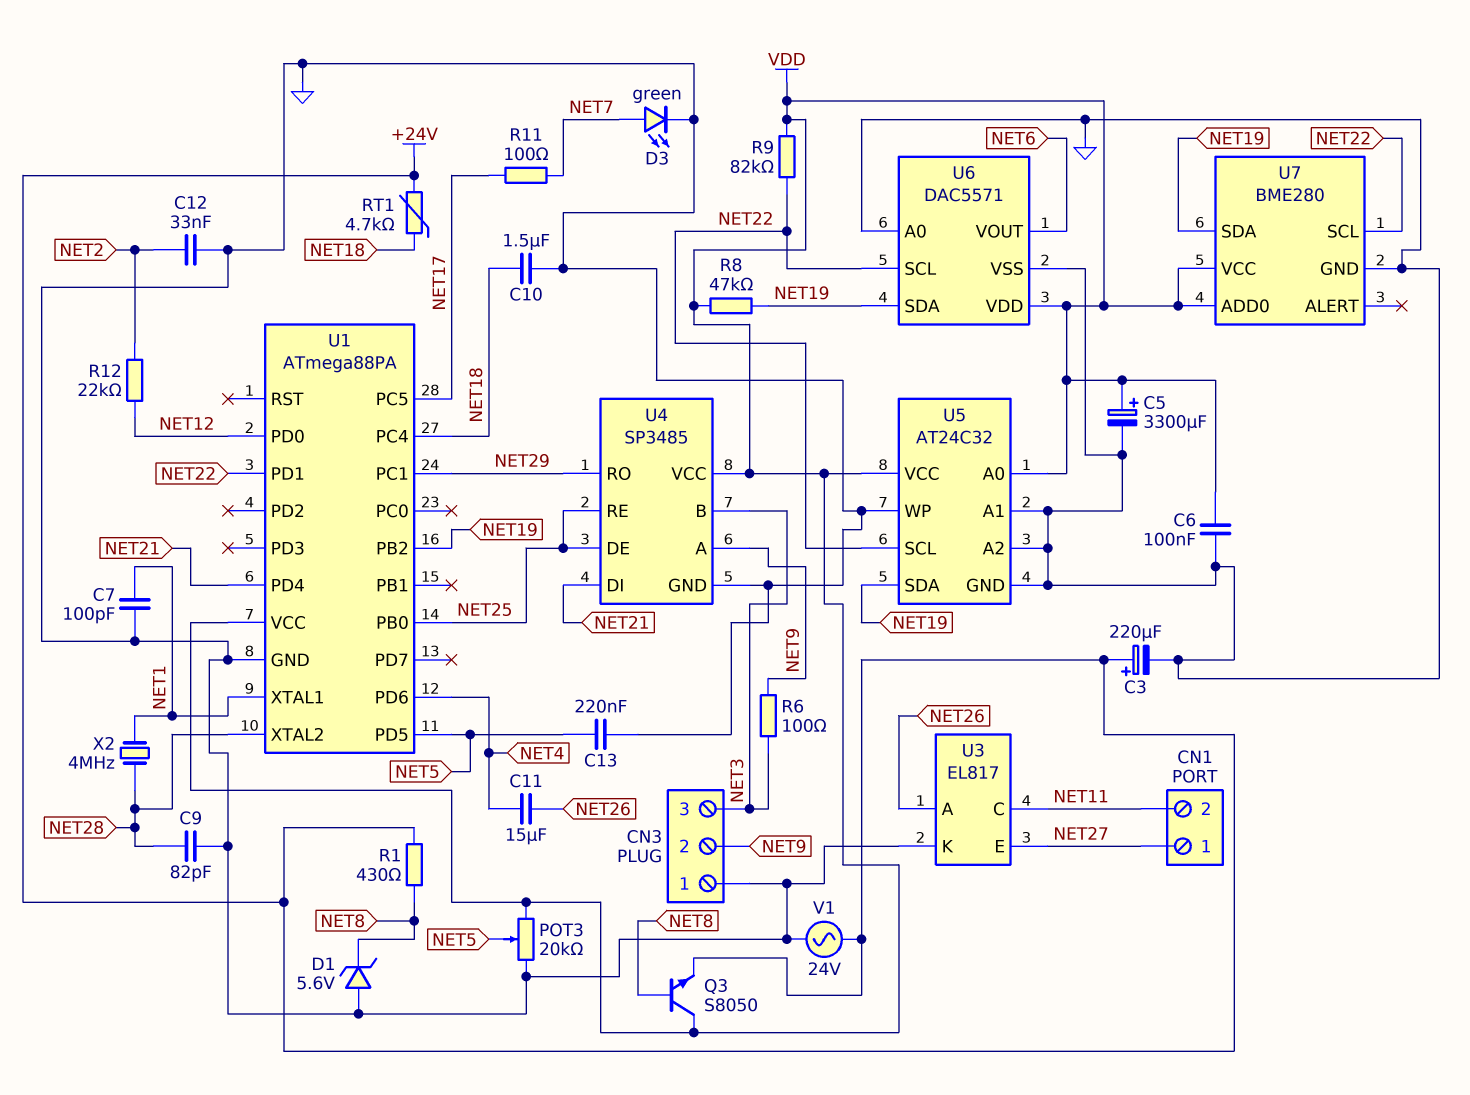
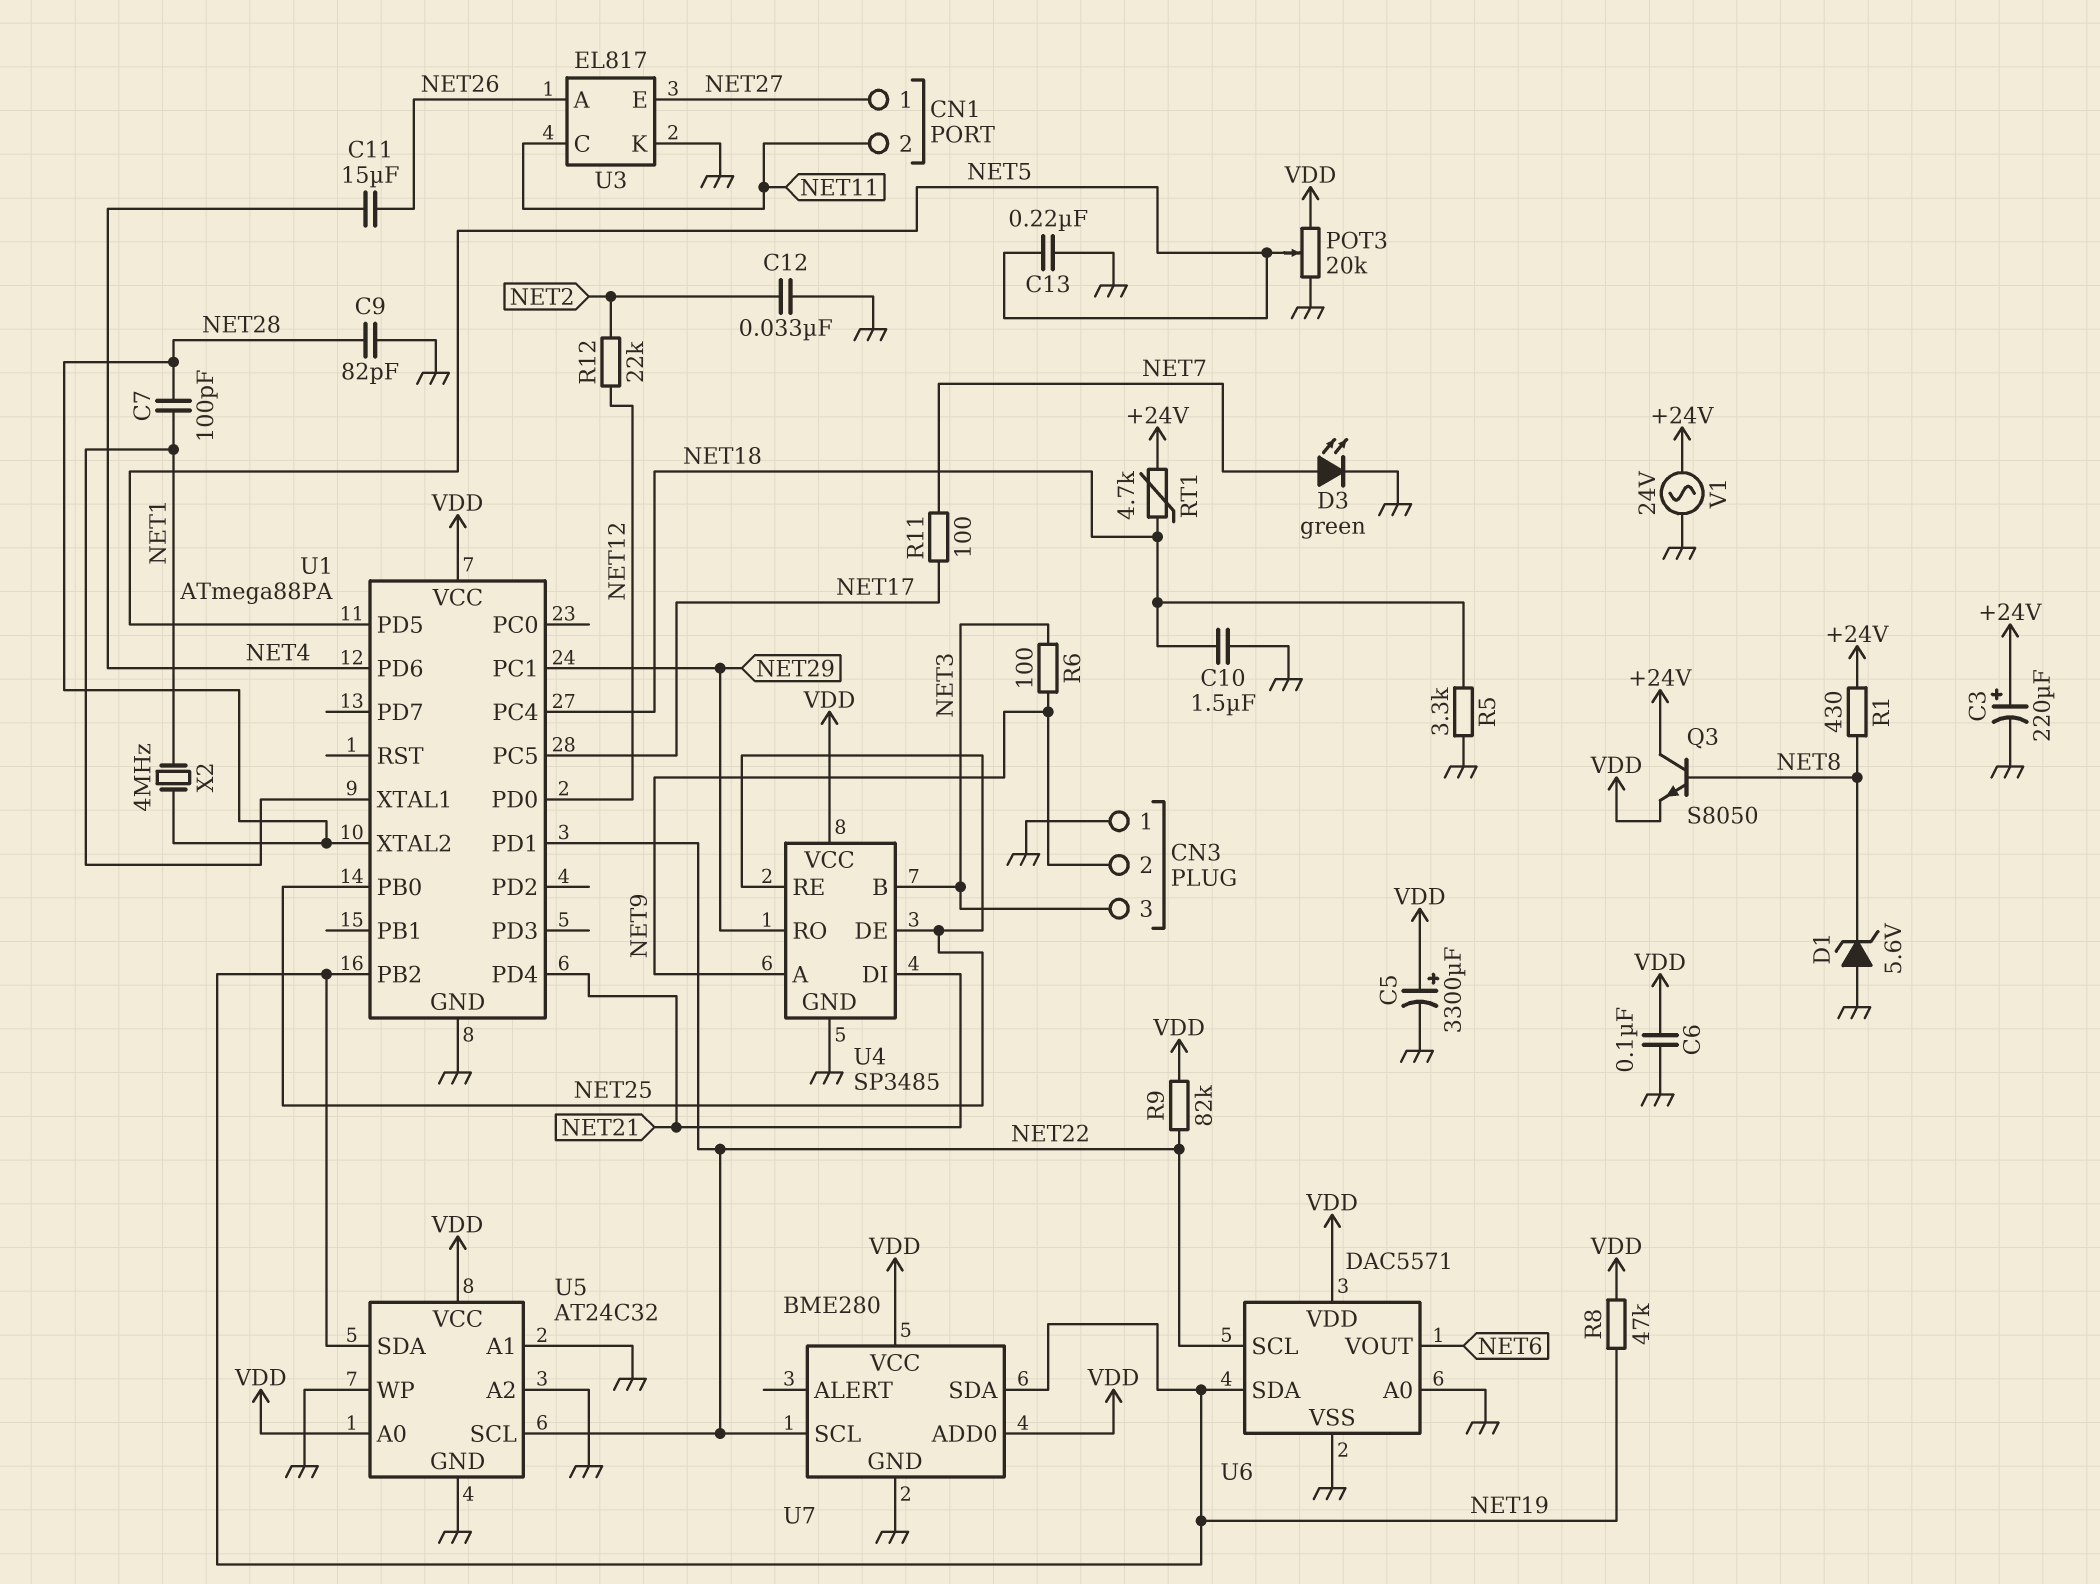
C7: 100pF (GND, NET1) -> 100pF (NET1, NET28)
Q3: NPN S8050 (B NET8, C VDD, E +24V) -> NPN S8050 (B NET8, C +24V, E VDD)
R5: none -> 3.3k (GND, NET18)

